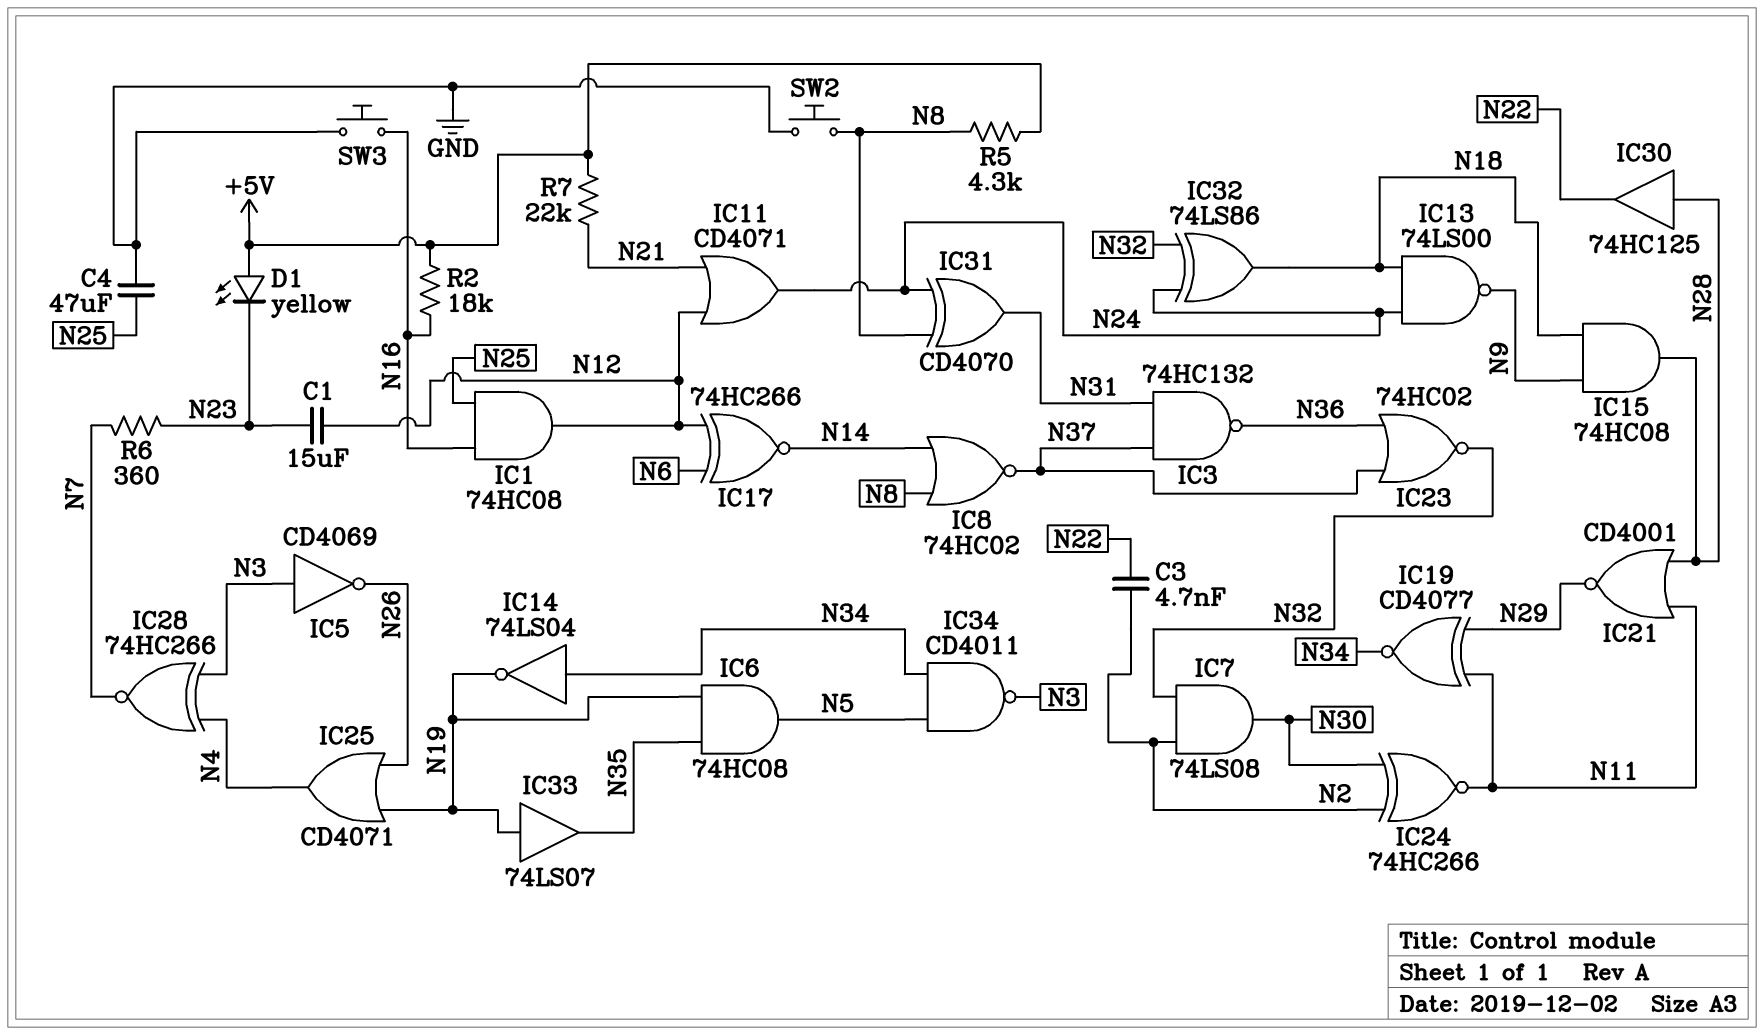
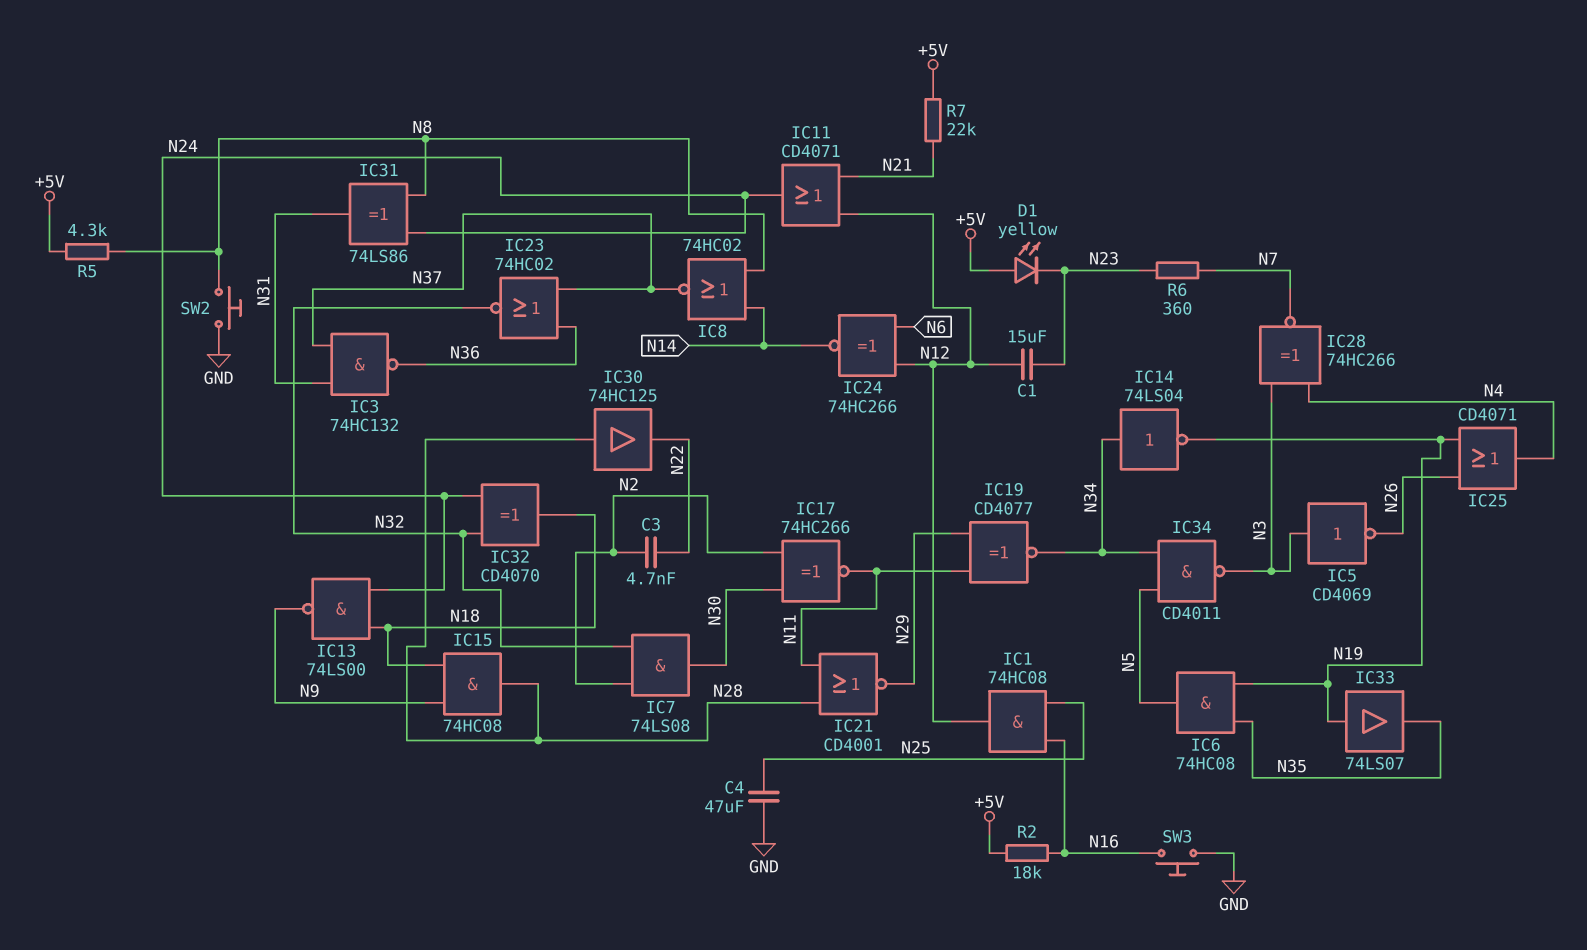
IC17: XNOR 74HC266 (in N6, in N12, out N14) -> XNOR 74HC266 (in N2, in N30, out N11)
IC24: XNOR 74HC266 (in N2, in N30, out N11) -> XNOR 74HC266 (in N6, in N12, out N14)
IC31: XOR CD4070 (in N8, in N24, out N31) -> XOR 74LS86 (in N8, in N24, out N31)
IC32: XOR 74LS86 (in N24, in N32, out N18) -> XOR CD4070 (in N24, in N32, out N18)

